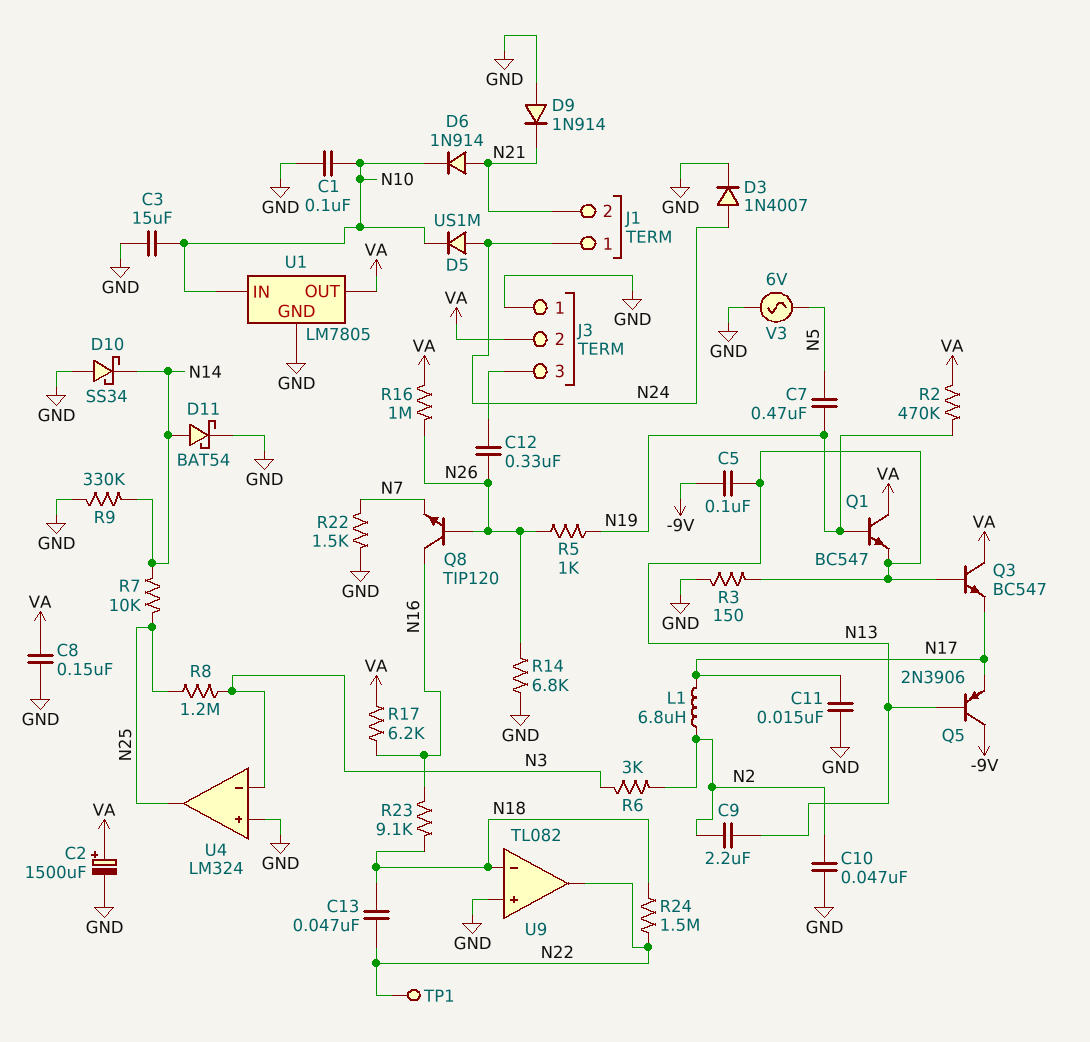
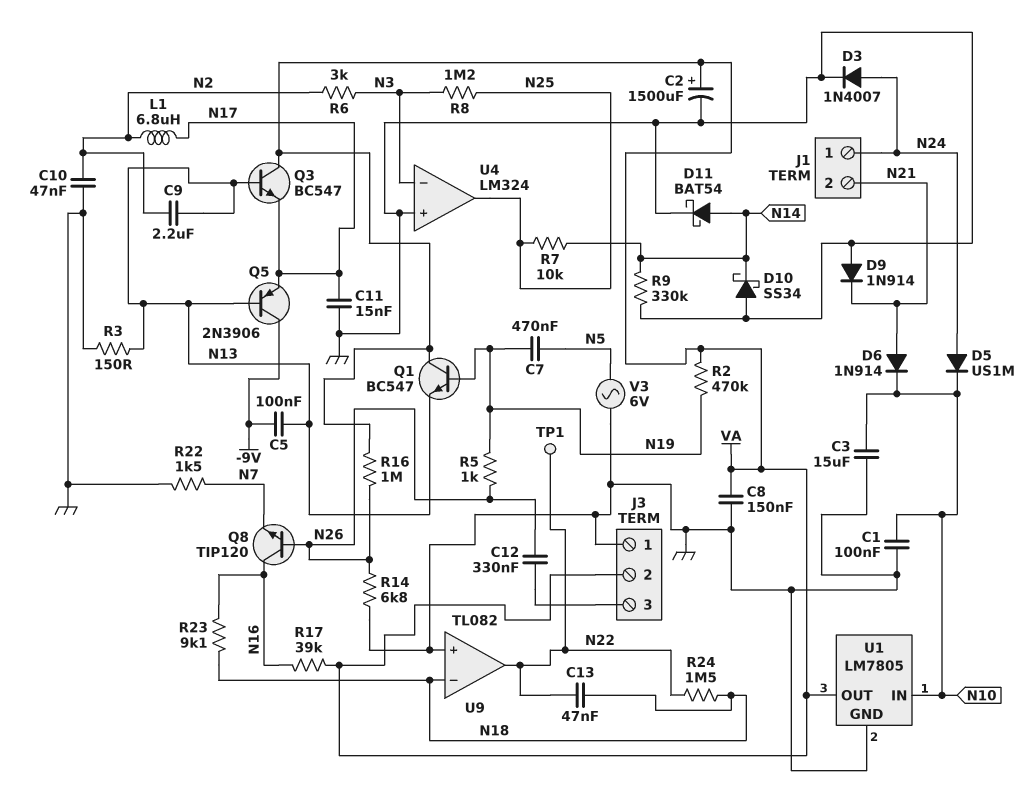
R17: 6.2k (N16, VA) -> 39k (N16, VA)

